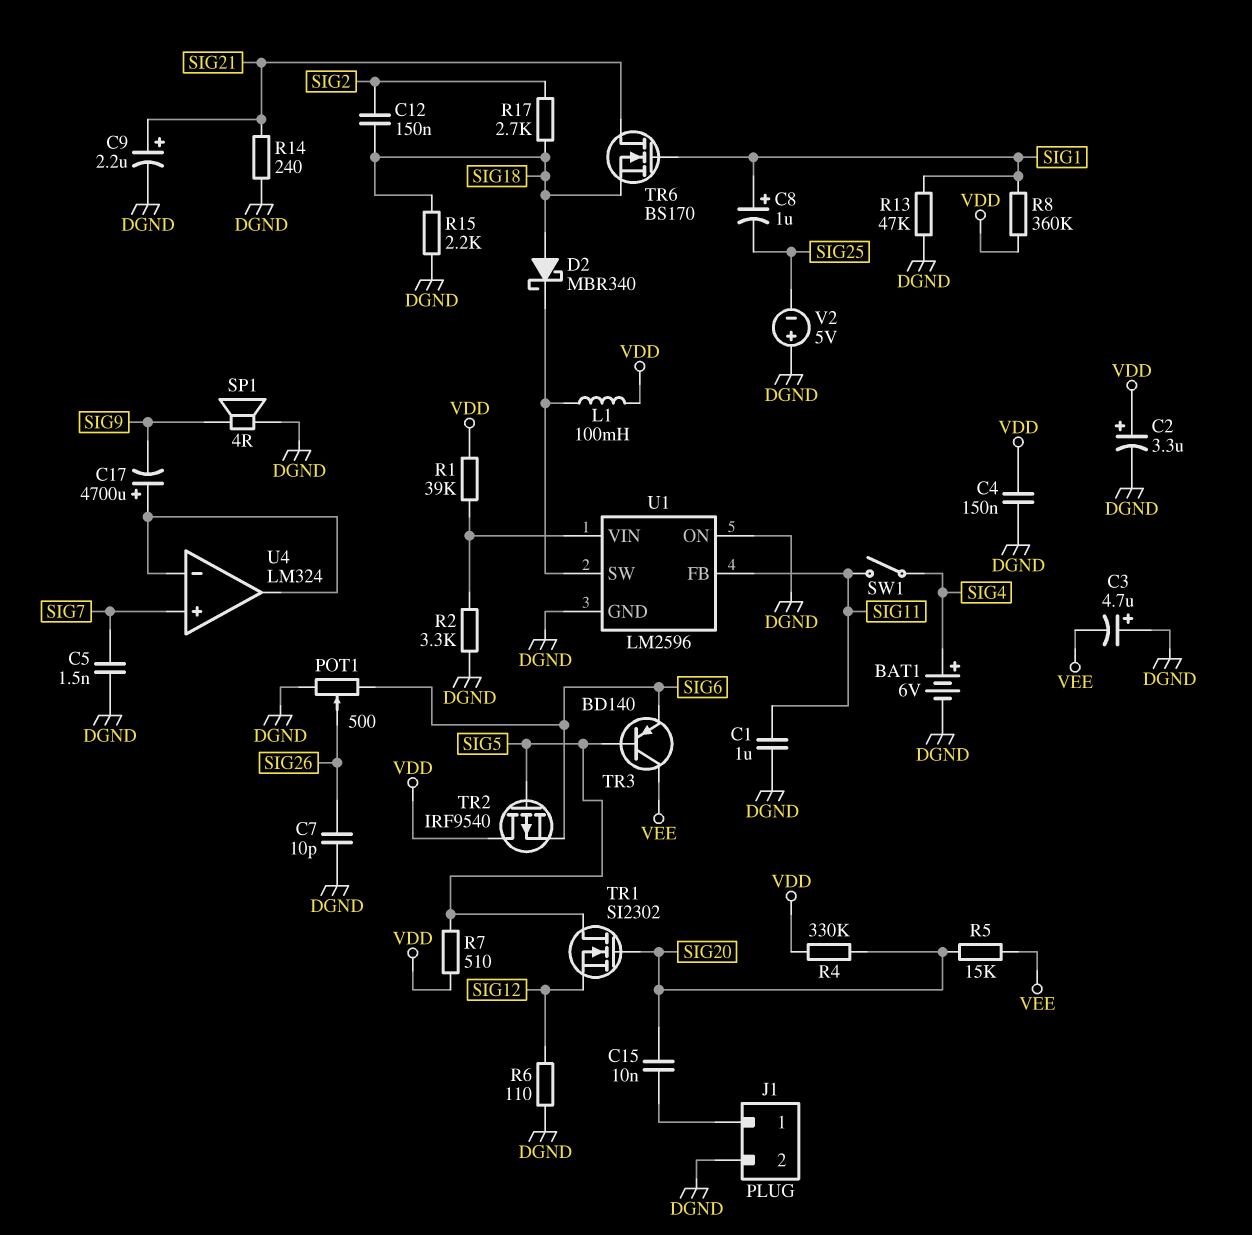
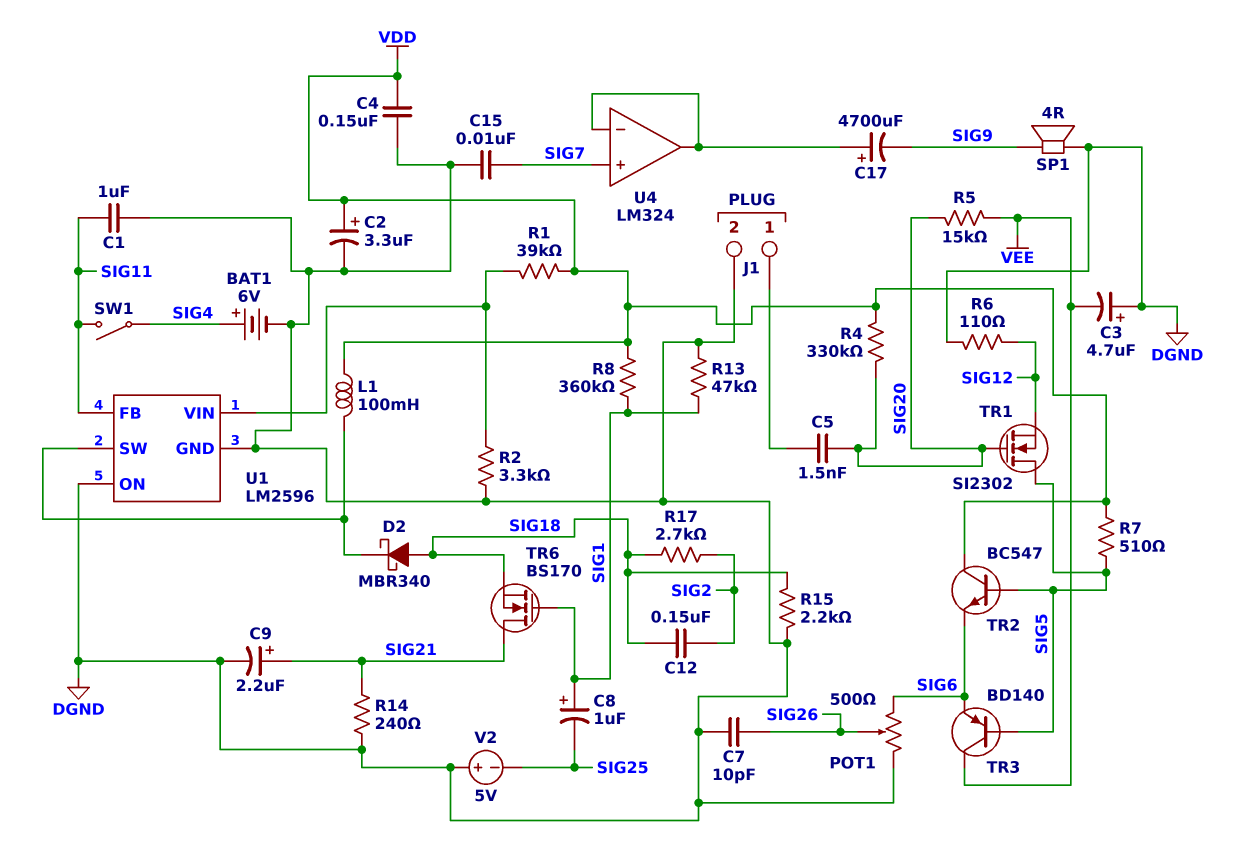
C5: 1.5nF (DGND, SIG7) -> 1.5nF (J1/1, SIG20)
C15: 10nF (J1/1, SIG20) -> 10nF (DGND, SIG7)
TR2: PMOS IRF9540 (G SIG5, D VDD, S SIG6) -> NPN BC547 (B SIG5, C VDD, E SIG6)

